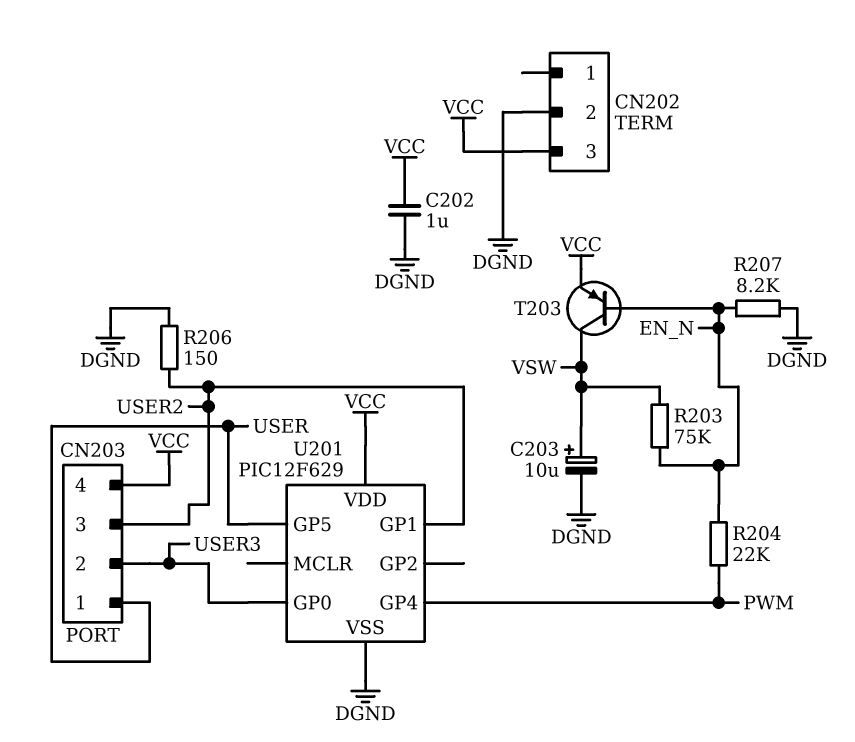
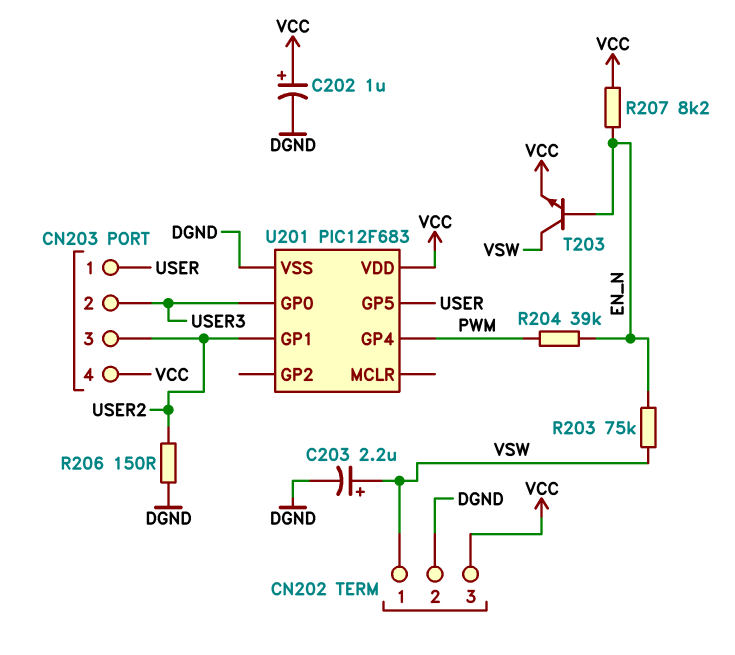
C202: 1uF (DGND, VCC) -> 1uF (plus VCC, minus DGND)
C203: 10uF (plus VSW, minus DGND) -> 2.2uF (plus VSW, minus DGND)
CN202 pin 1: none -> VSW
R204: 22k (EN_N, PWM) -> 39k (EN_N, PWM)
R207: 8.2k (DGND, EN_N) -> 8.2k (EN_N, VCC)
T203: PNP (B EN_N, C VSW, E VCC) -> NPN (B EN_N, C VSW, E VCC)
U201: PIC12F629 -> PIC12F683

